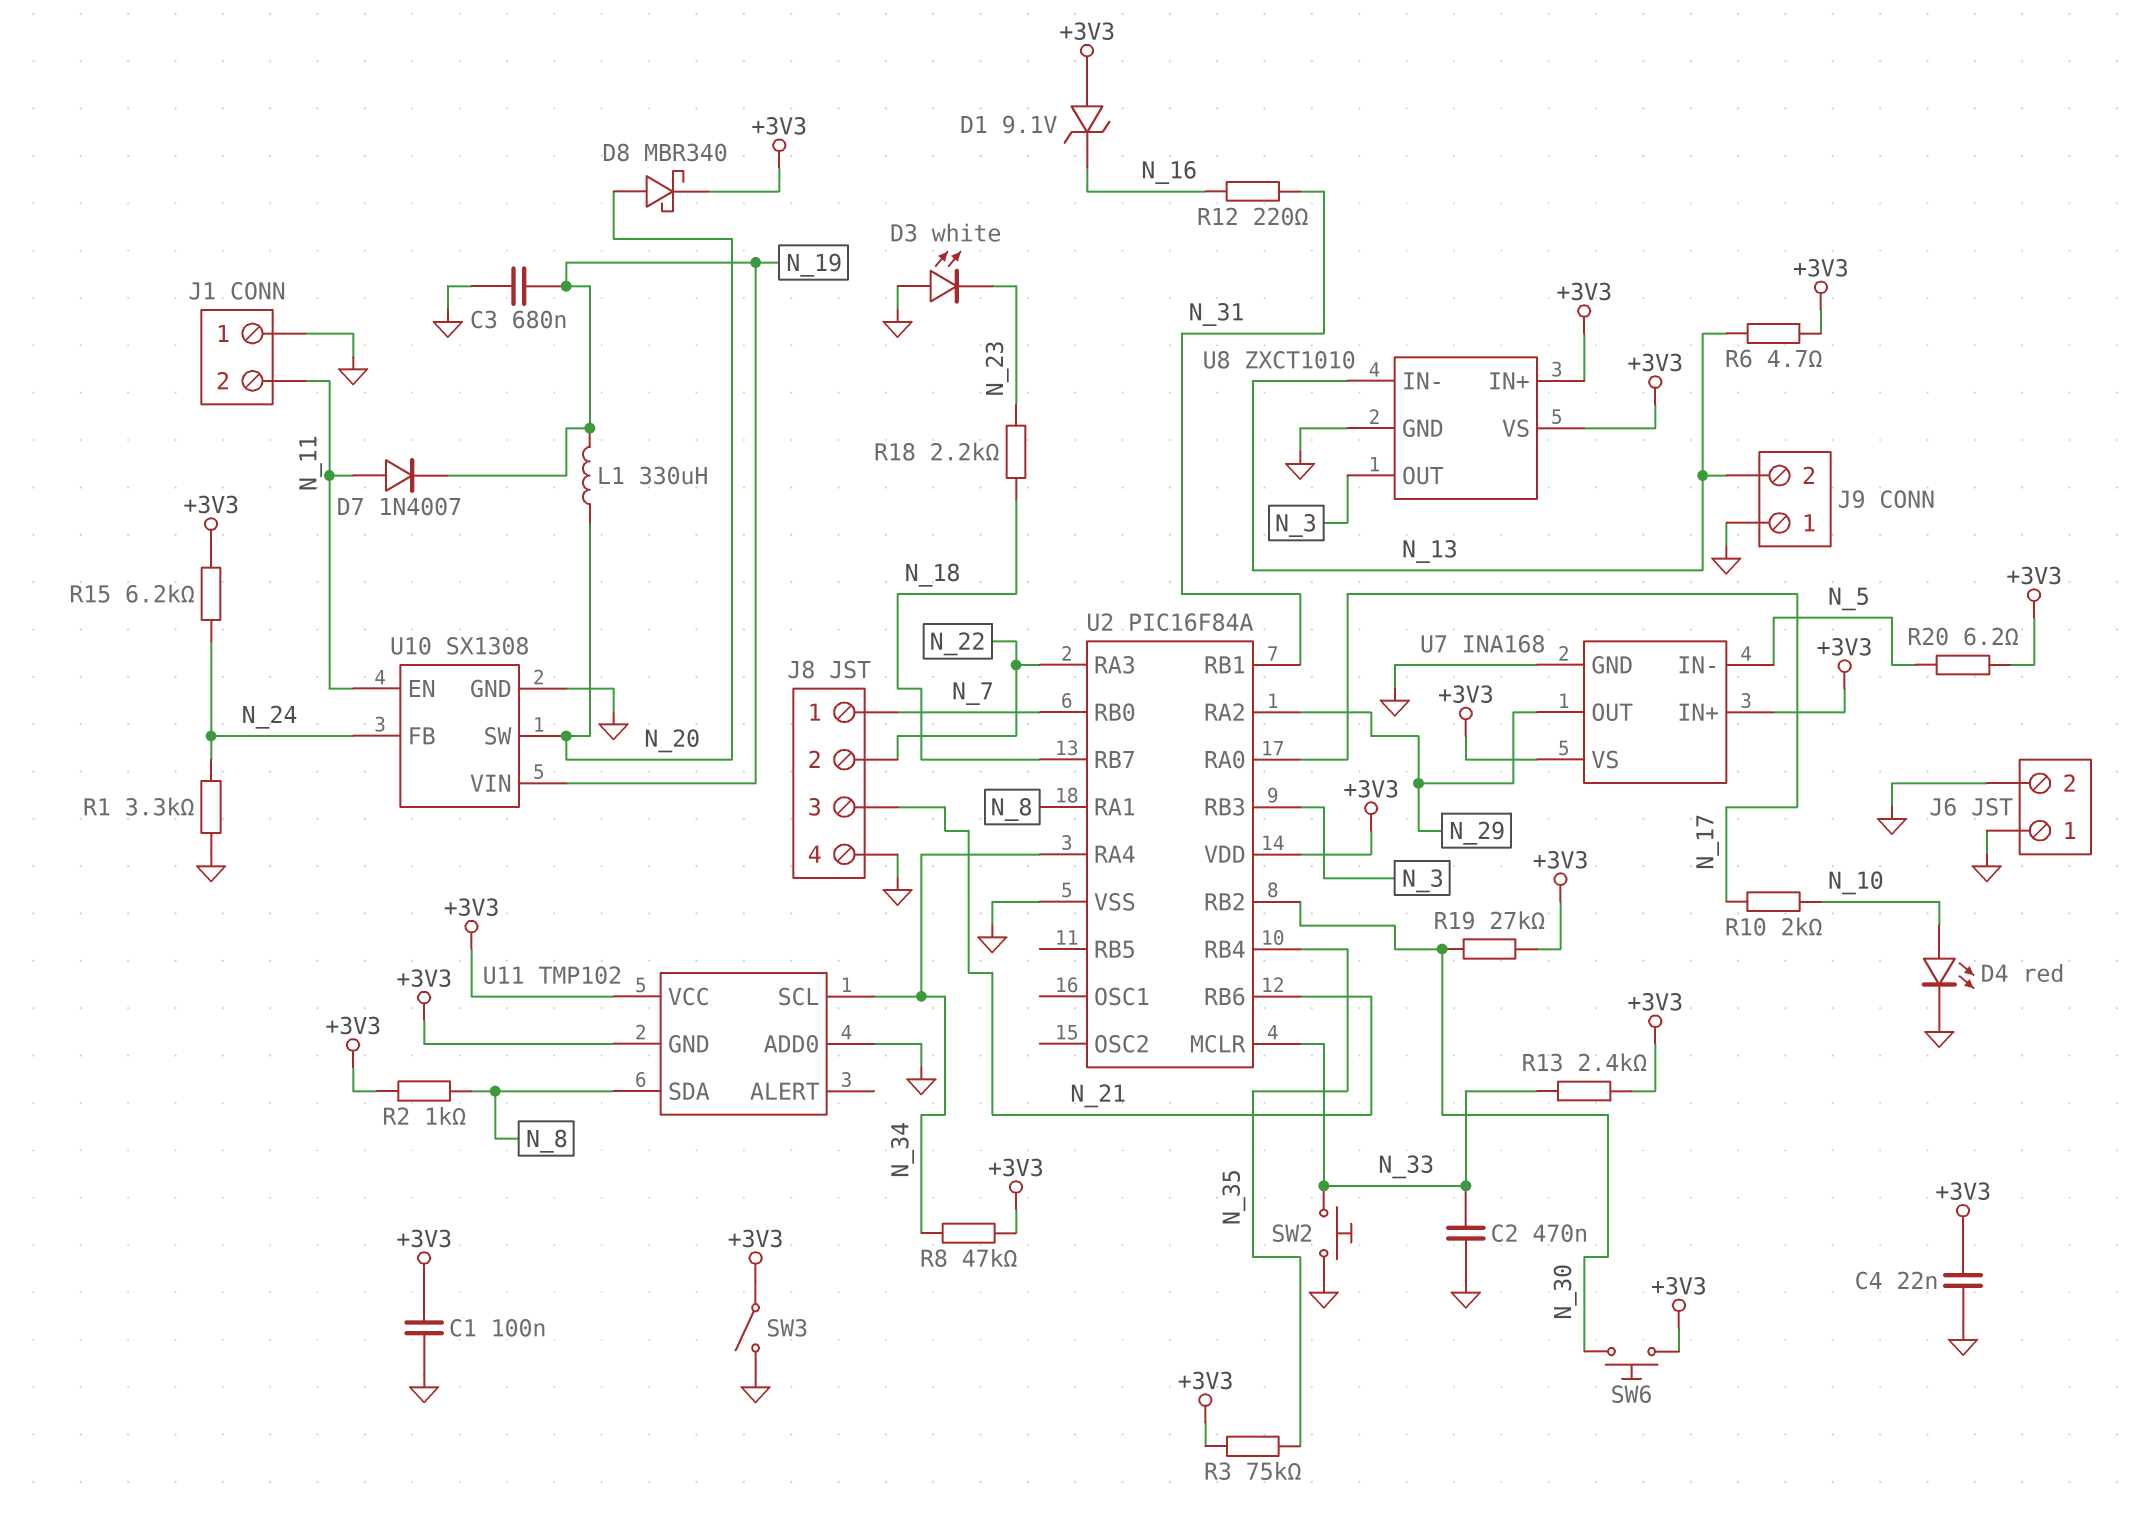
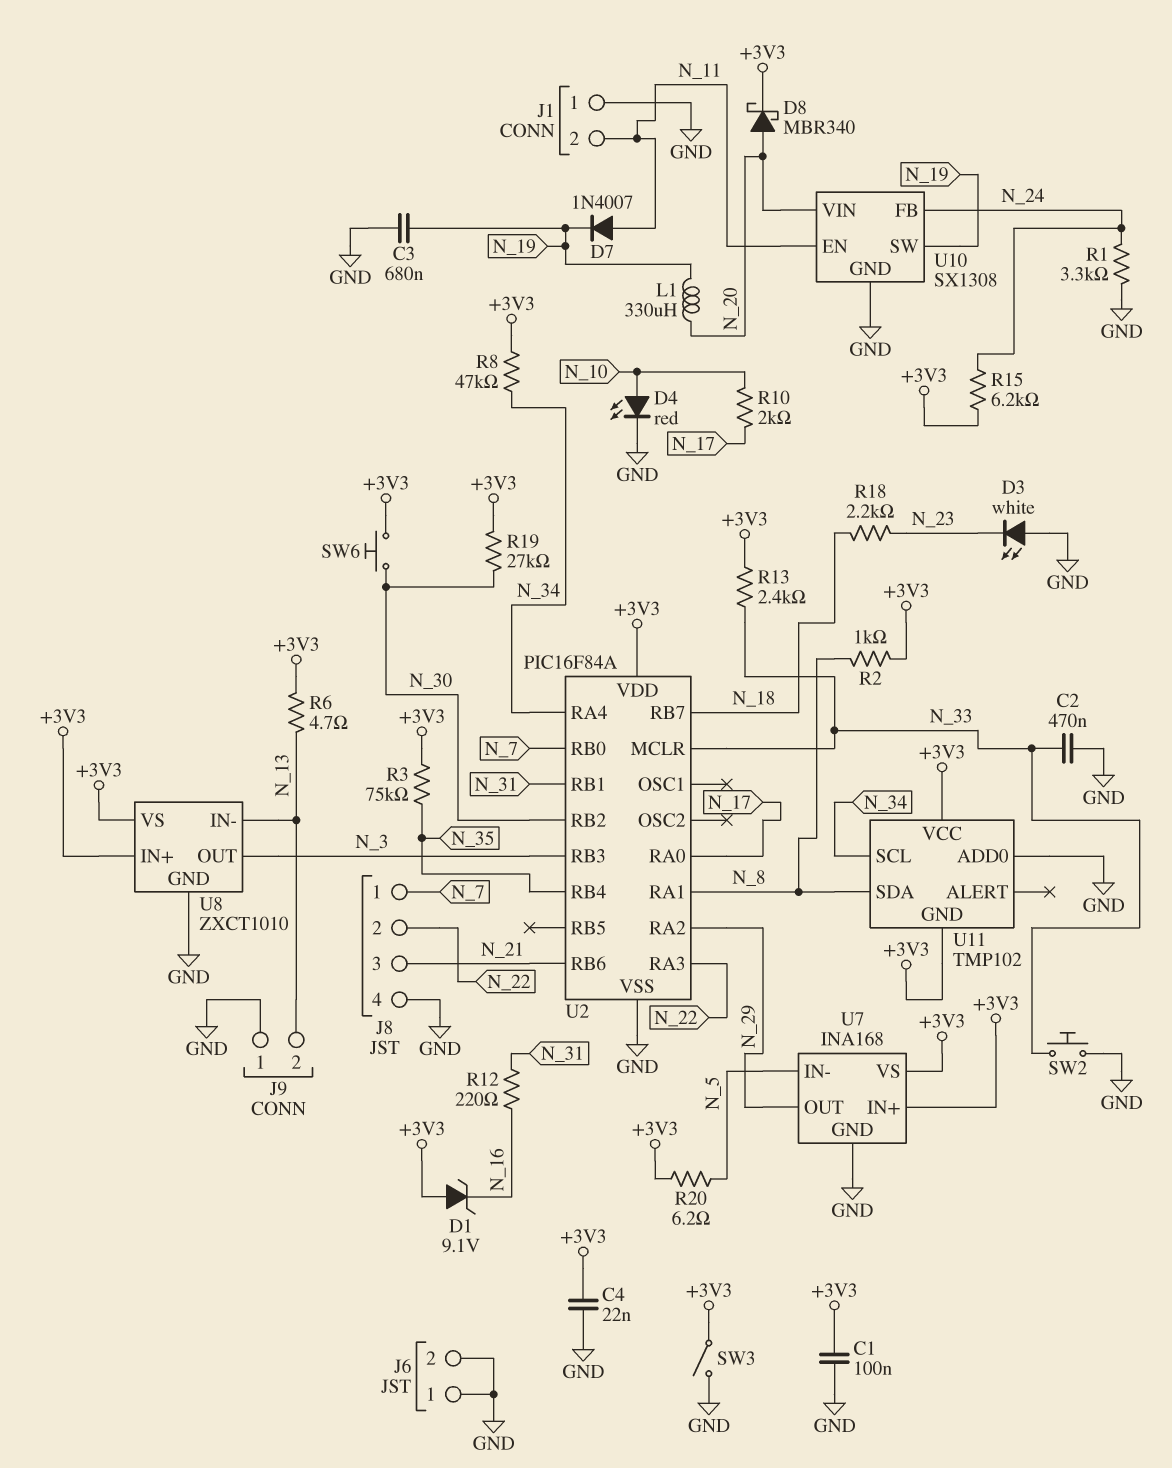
U10 pin SW: N_20 -> N_19
U10 pin VIN: N_19 -> N_20

